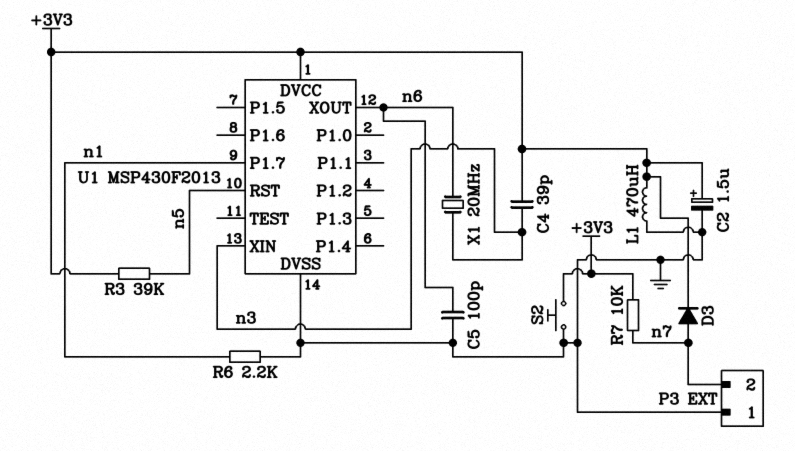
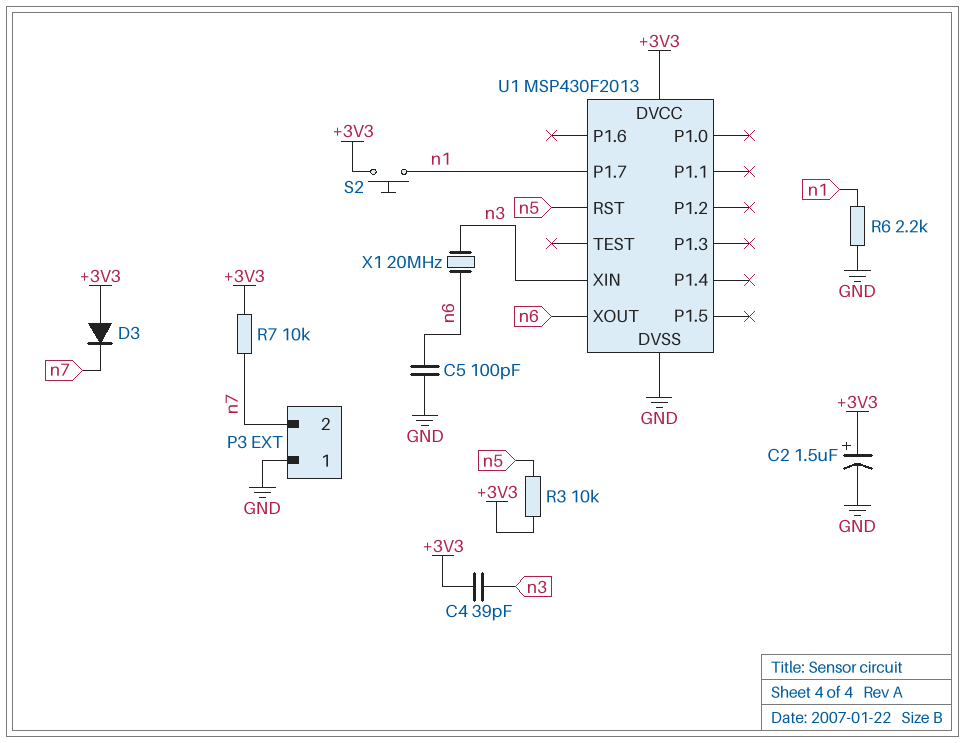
D3: diode (A n7, K +3V3) -> diode (A +3V3, K n7)
L1: 470uH (+3V3, GND) -> none
R3: 39k (+3V3, n5) -> 10k (+3V3, n5)
S2: button (+3V3, GND) -> button (+3V3, n1)

